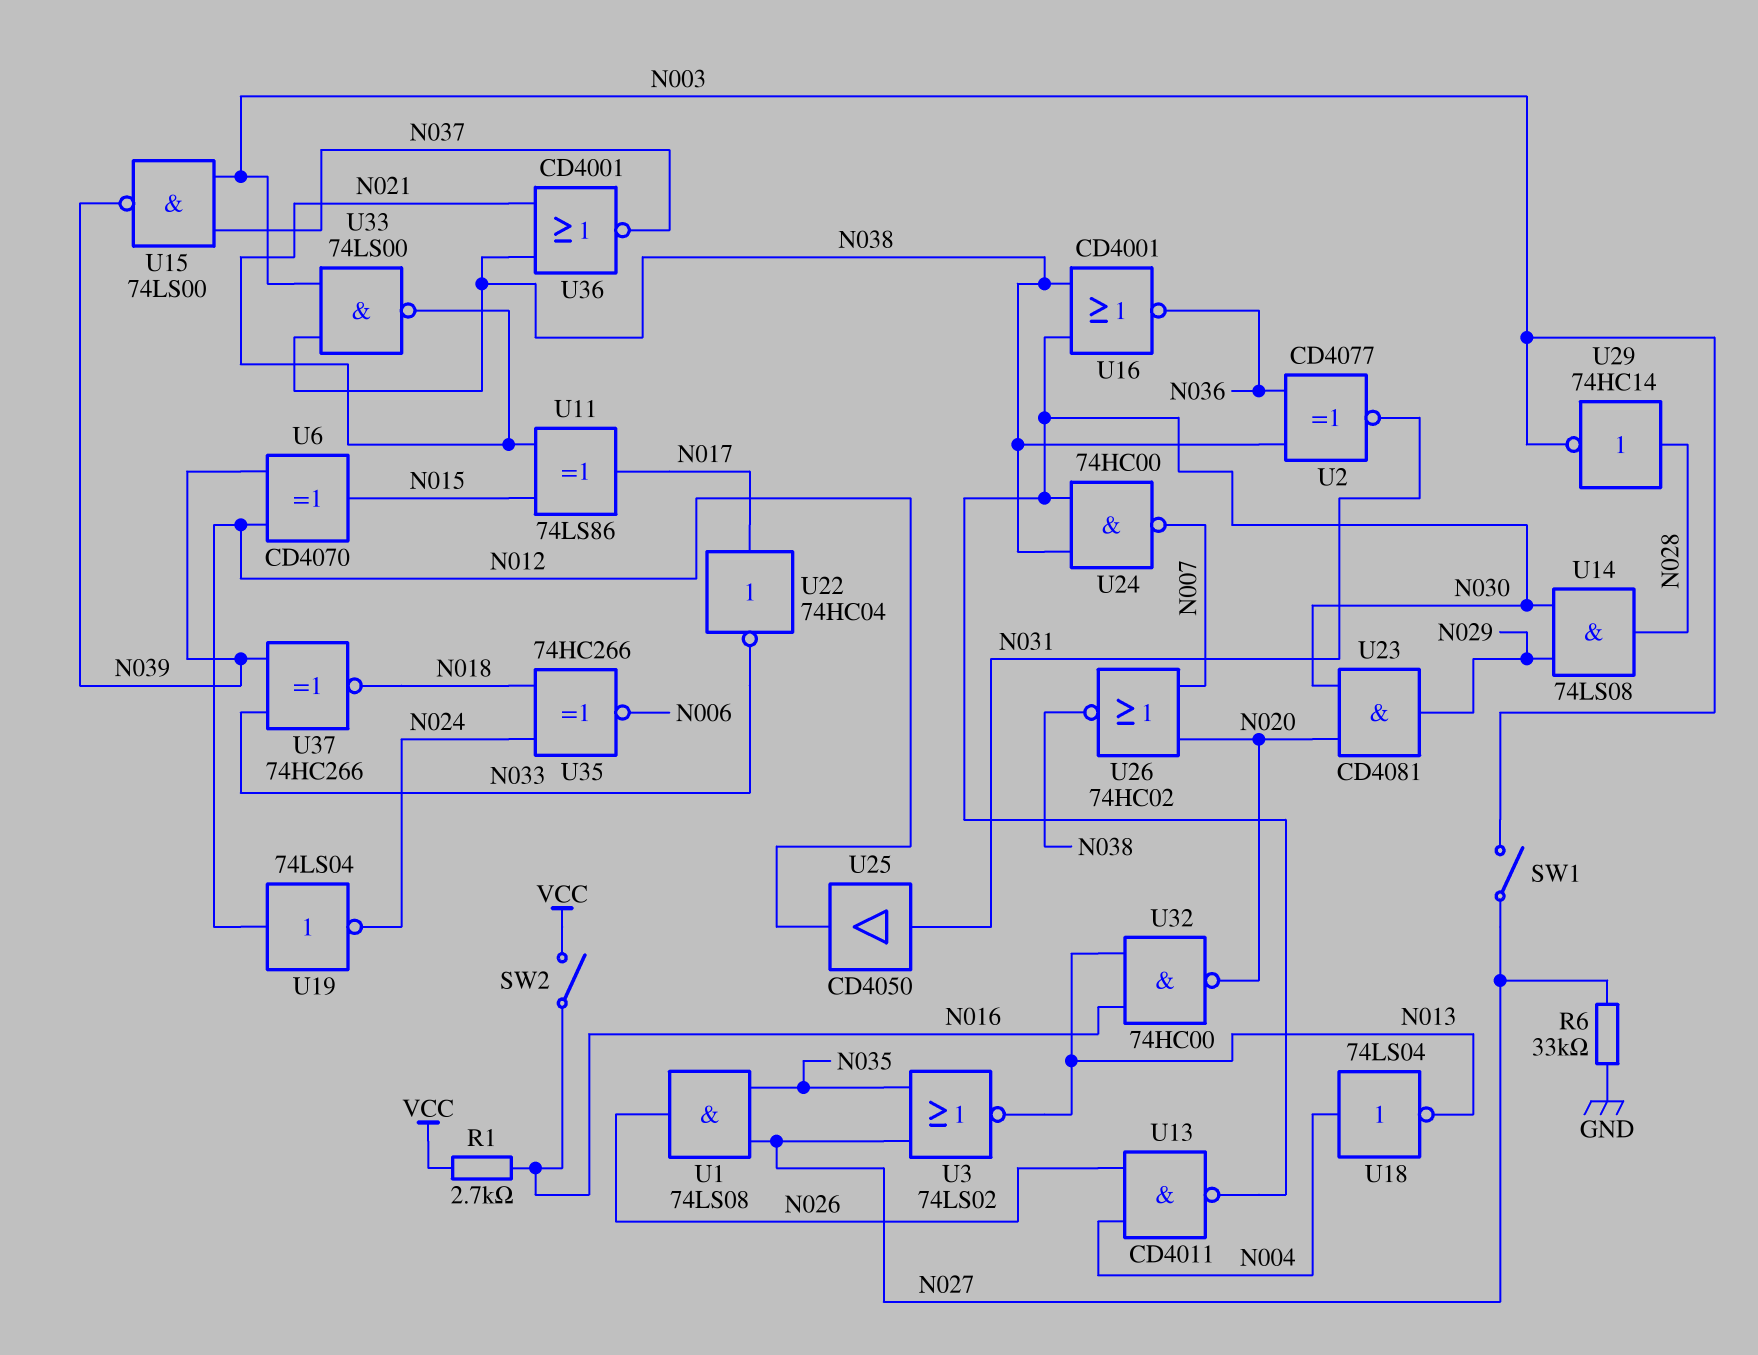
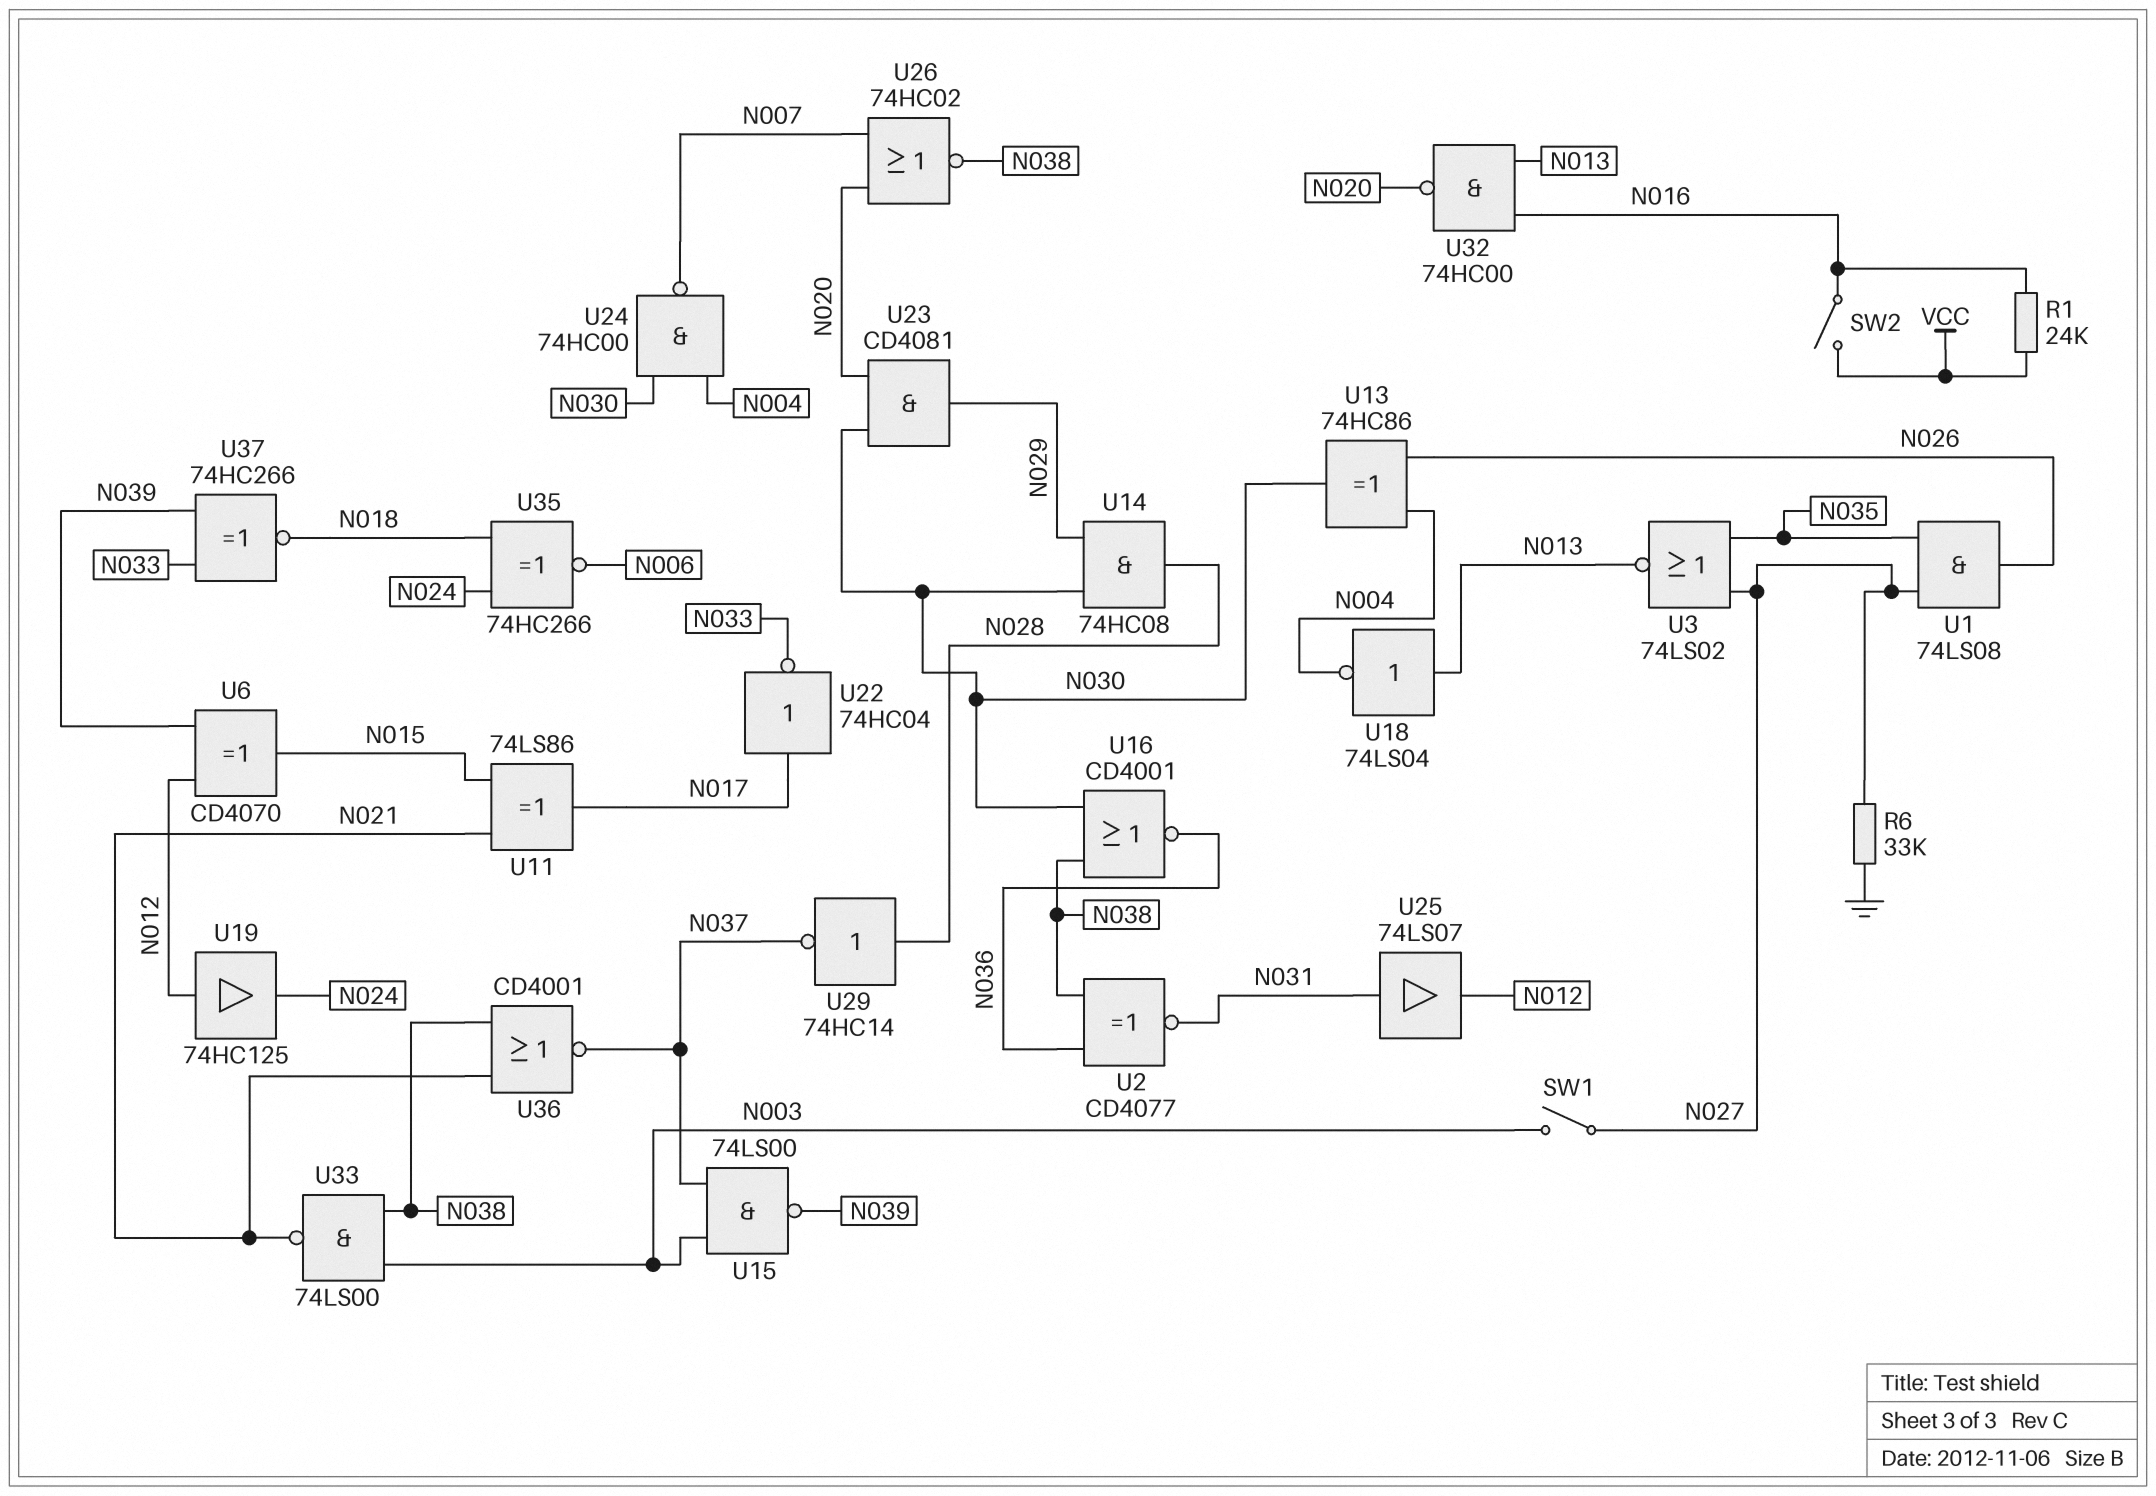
R1: 2.7k (N016, VCC) -> 24k (N016, VCC)
U13: NAND CD4011 (in N004, in N026, out N030) -> XOR 74HC86 (in N004, in N026, out N030)
U14: AND 74LS08 (in N029, in N030, out N028) -> AND 74HC08 (in N029, in N030, out N028)
U18: NOT 74LS04 (in N004, out N013) -> NOT 74LS04 (in N013, out N004)
U19: NOT 74LS04 (in N012, out N024) -> buffer 74HC125 (in N012, out N024)
U24: NAND 74HC00 (in N030, in N038, out N007) -> NAND 74HC00 (in N004, in N030, out N007)
U25: buffer CD4050 (in N031, out N012) -> buffer 74LS07 (in N031, out N012)
U29: NOT 74HC14 (in N028, out N003) -> NOT 74HC14 (in N028, out N037)

